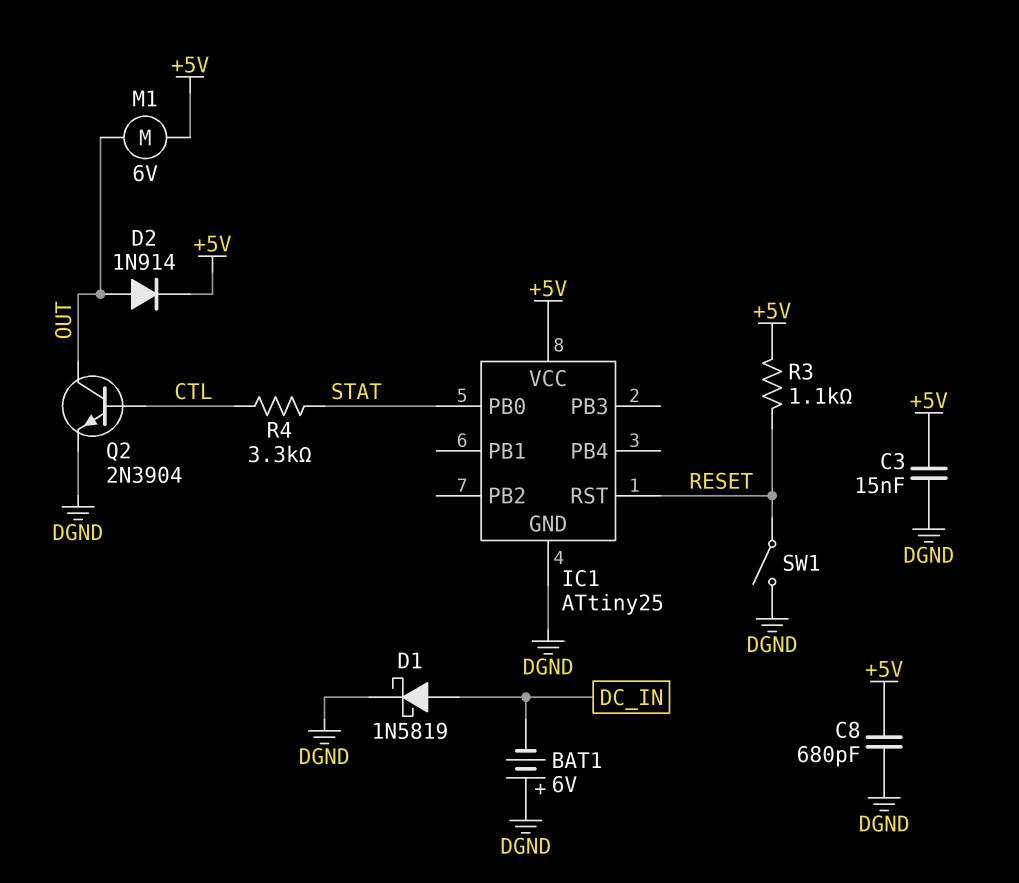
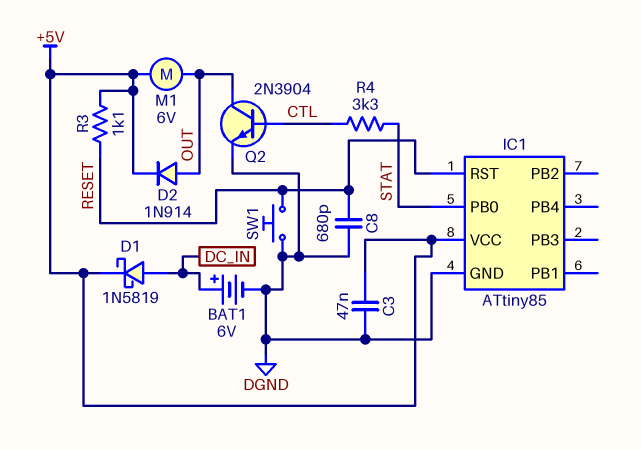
BAT1: 6V (plus DGND, minus DC_IN) -> 6V (plus DC_IN, minus DGND)
C3: 15nF (+5V, DGND) -> 47nF (+5V, DGND)
C8: 680pF (+5V, DGND) -> 680pF (DGND, RESET)
D1: schottky 1N5819 (A DC_IN, K DGND) -> schottky 1N5819 (A DC_IN, K +5V)
IC1: ATtiny25 -> ATtiny85
SW1: switch (DGND, RESET) -> button (DGND, RESET)

